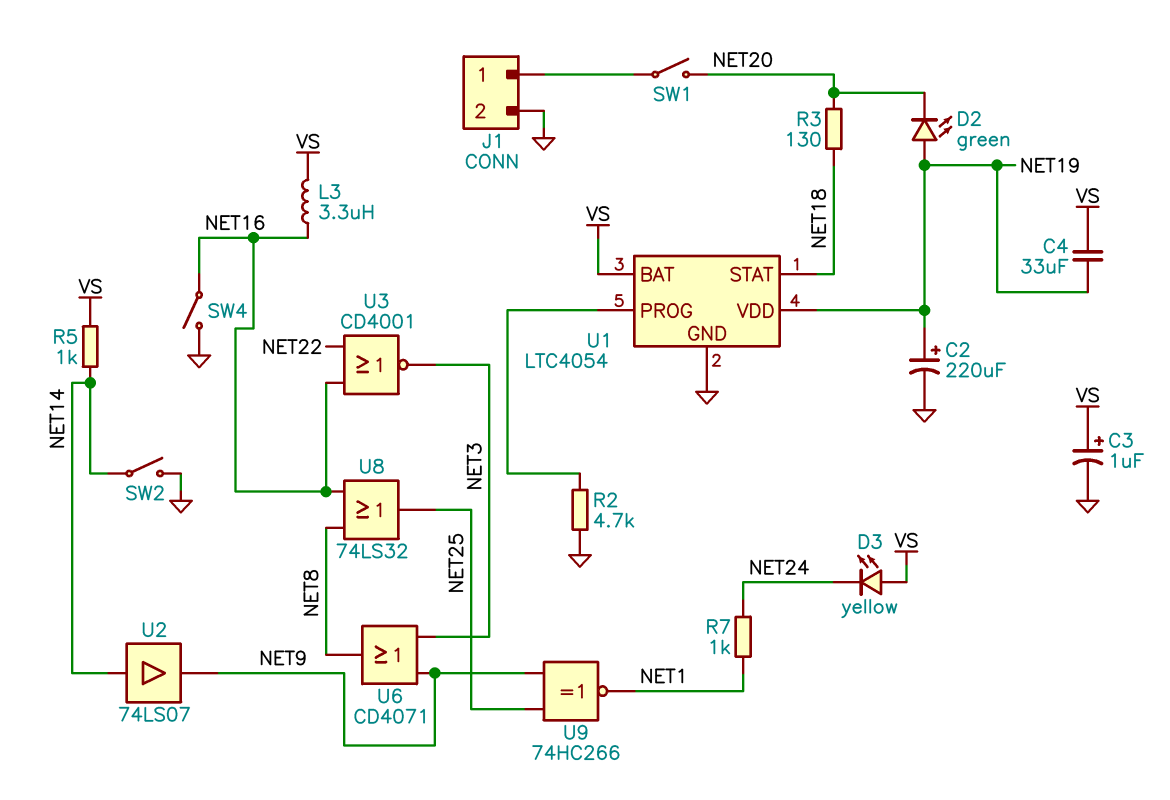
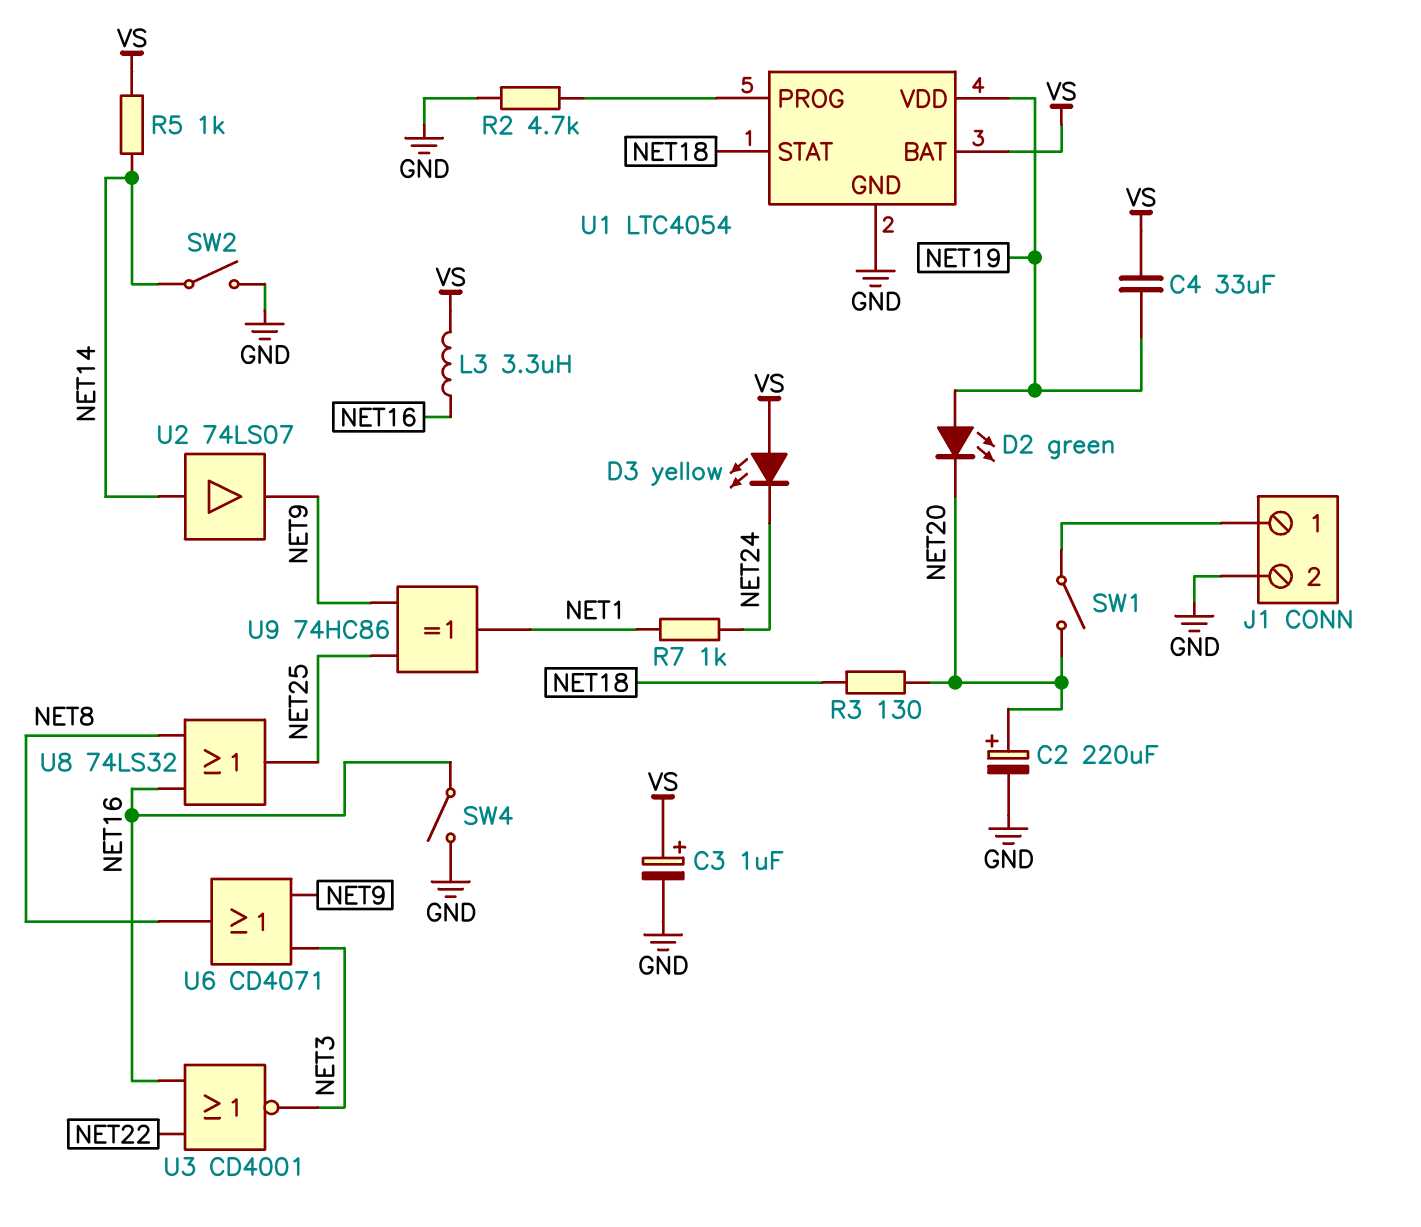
C2: 220uF (plus NET19, minus GND) -> 220uF (plus NET20, minus GND)
U9: XNOR 74HC266 (in NET9, in NET25, out NET1) -> XOR 74HC86 (in NET9, in NET25, out NET1)

